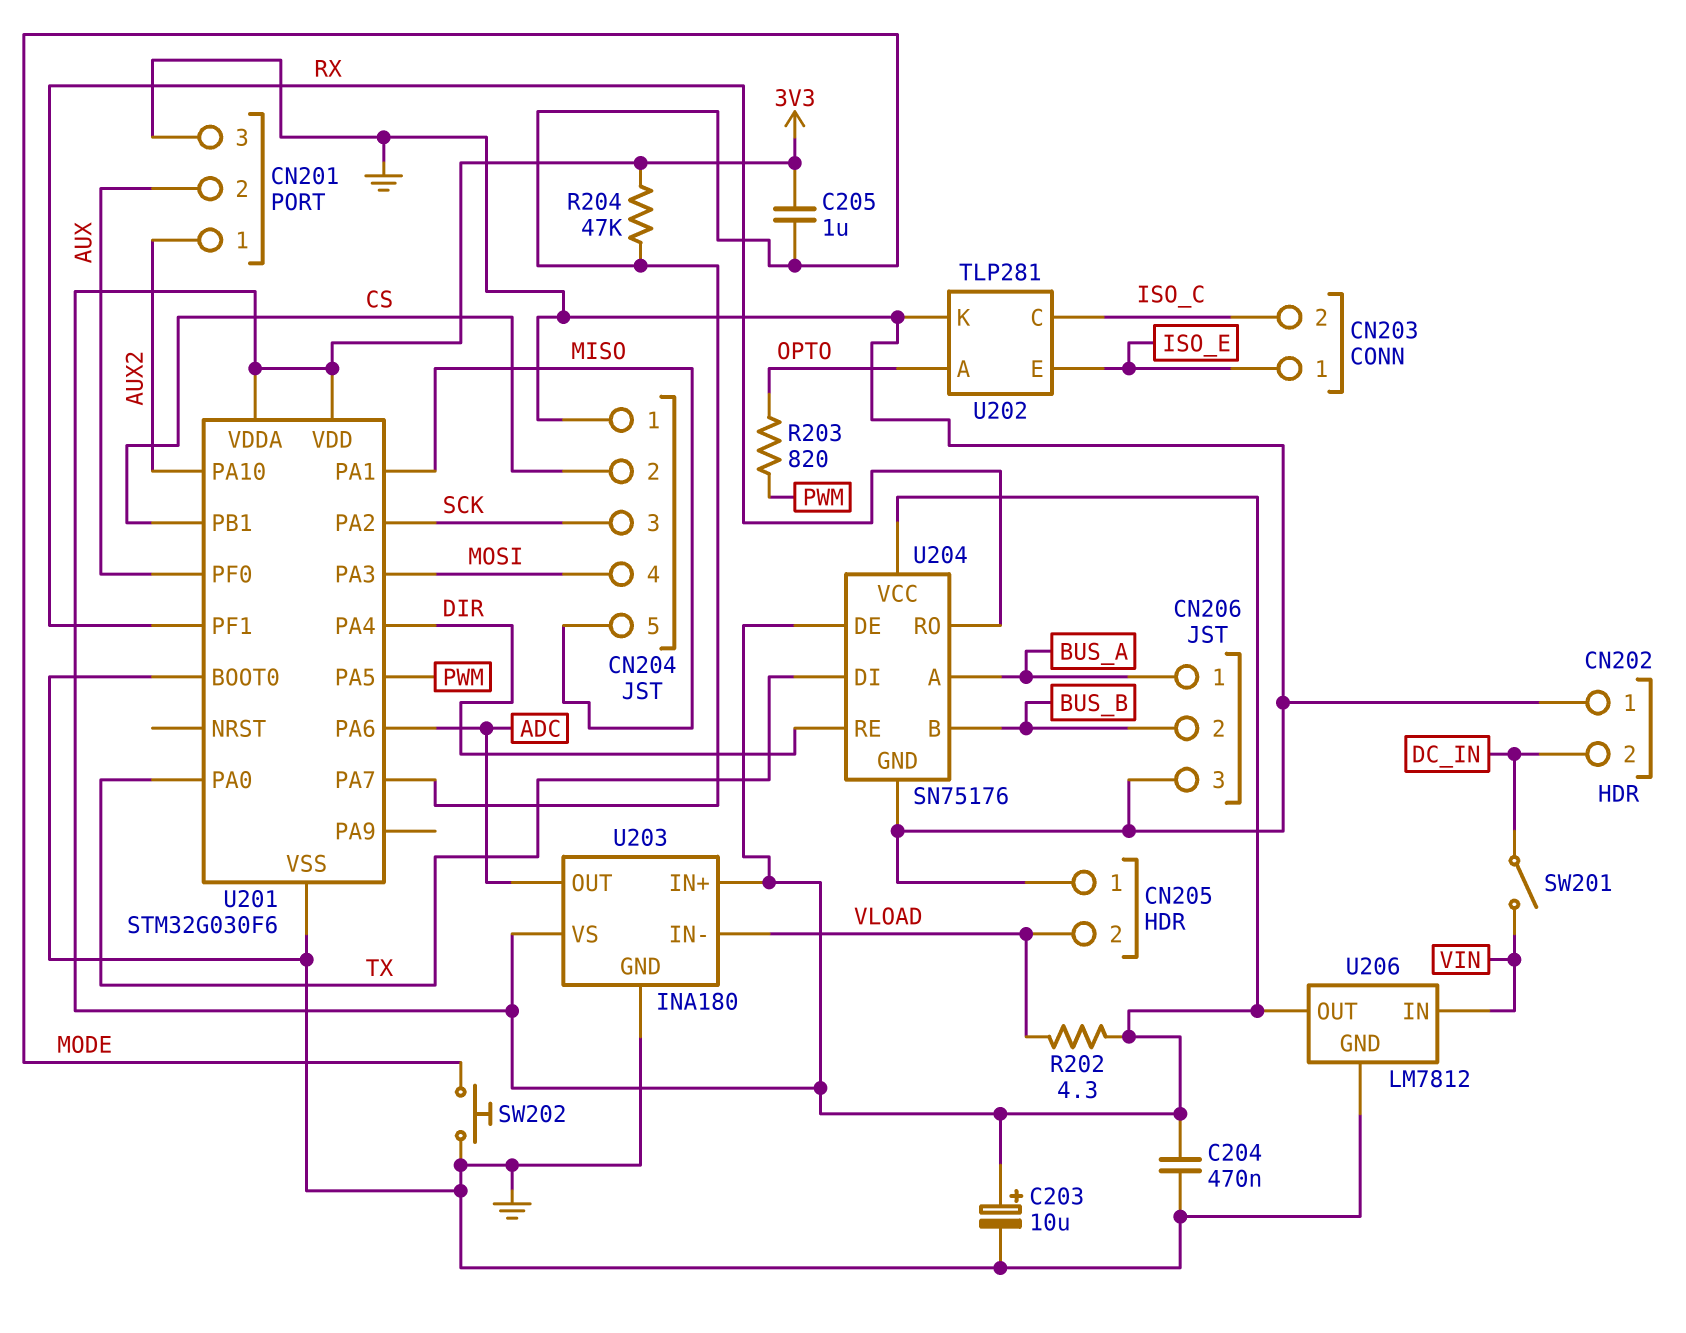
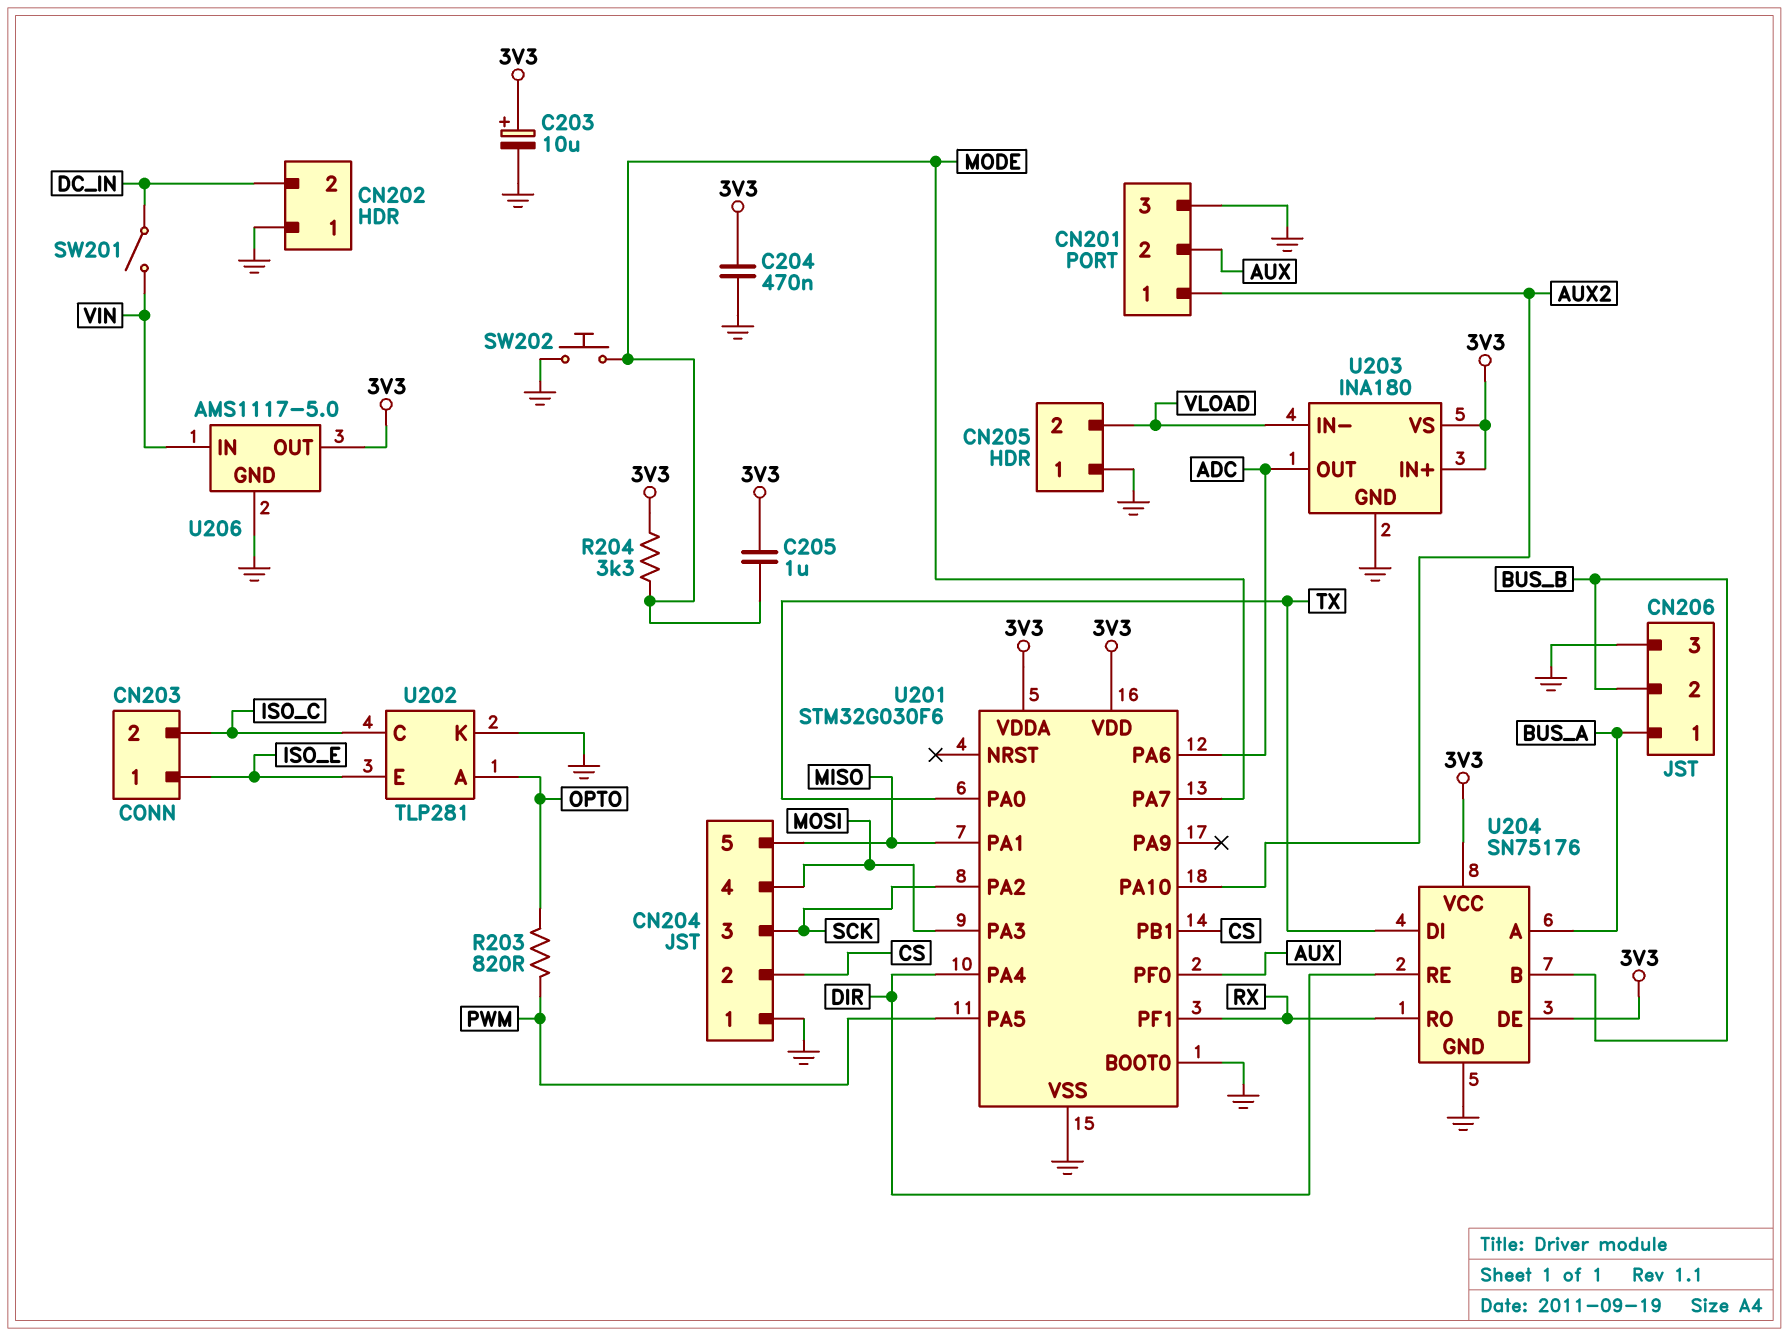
R202: 4.3 (3V3, VLOAD) -> none
R204: 47k (3V3, MODE) -> 3.3k (3V3, MODE)
U206: LM7812 -> AMS1117-5.0

